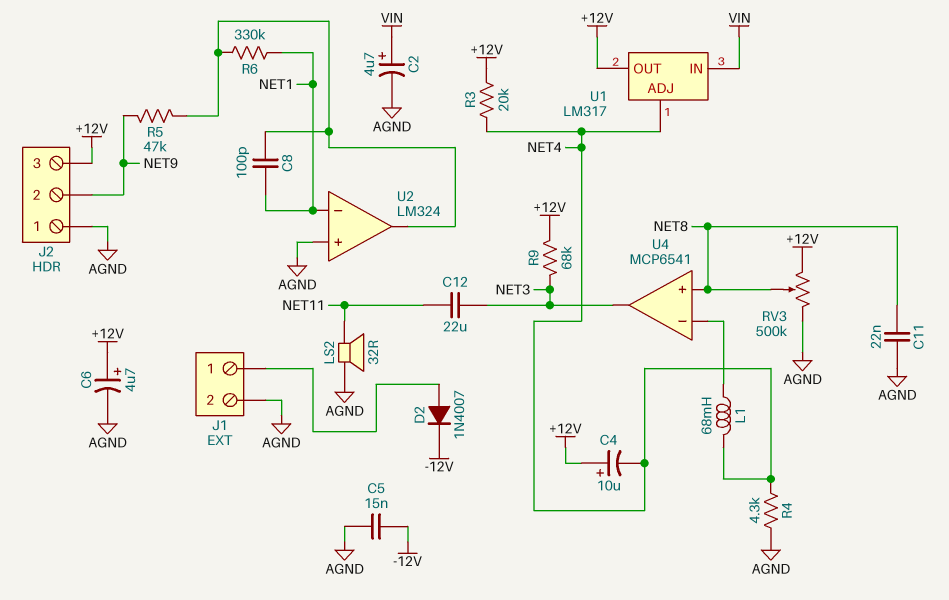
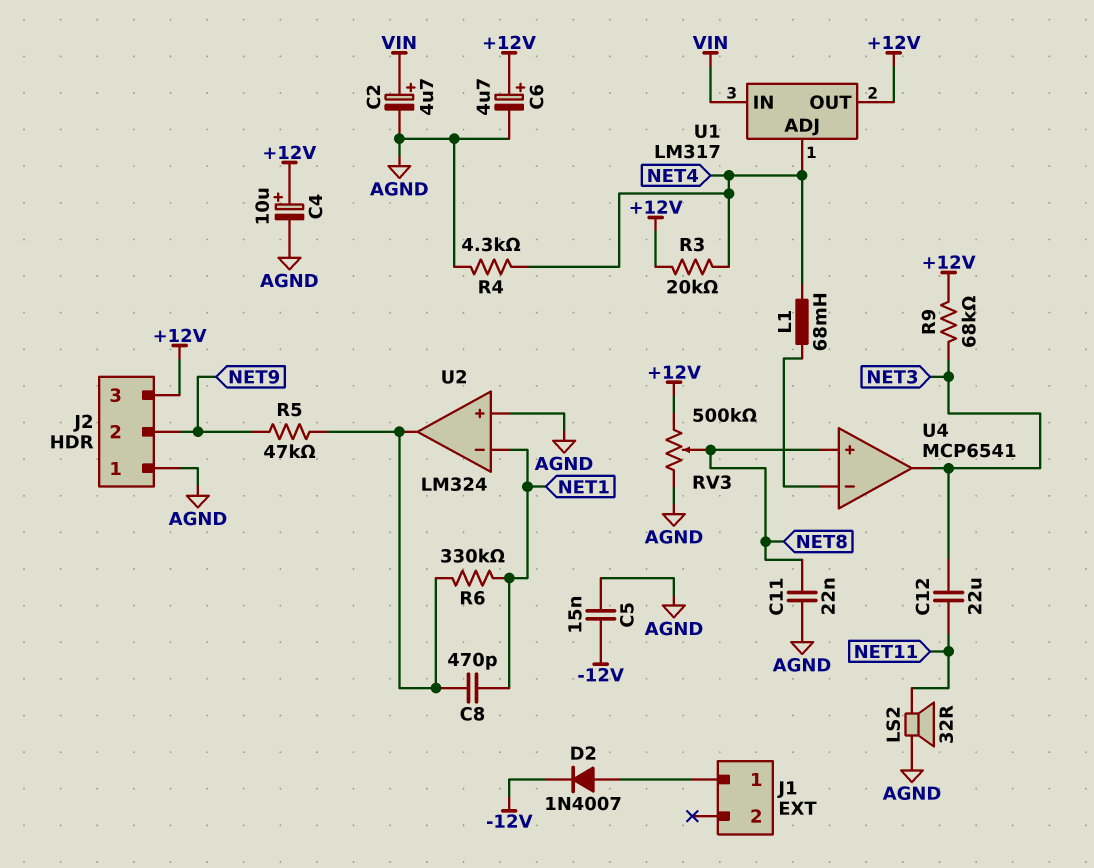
C4: 10uF (plus +12V, minus NET4) -> 10uF (plus +12V, minus AGND)
C8: 100pF (NET1, U2/out) -> 470pF (NET1, U2/out)
J1 pin 2: AGND -> none

